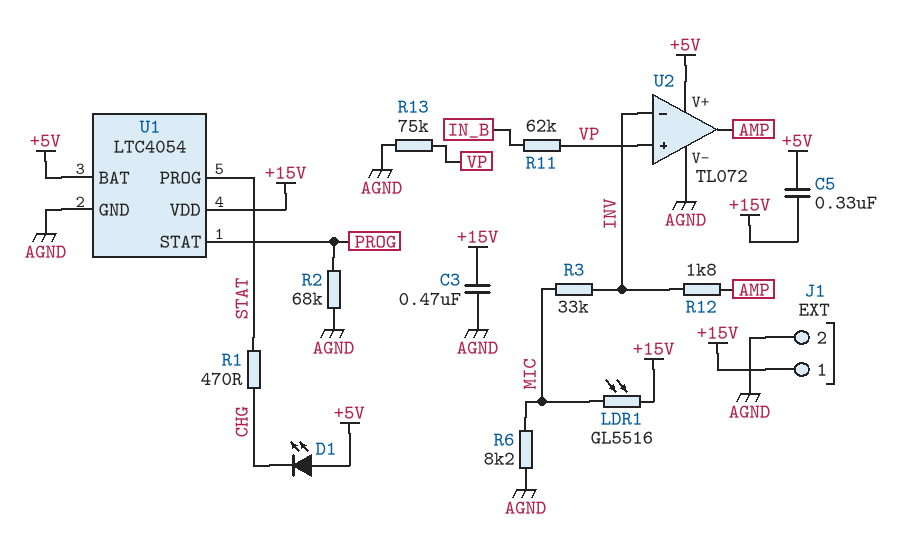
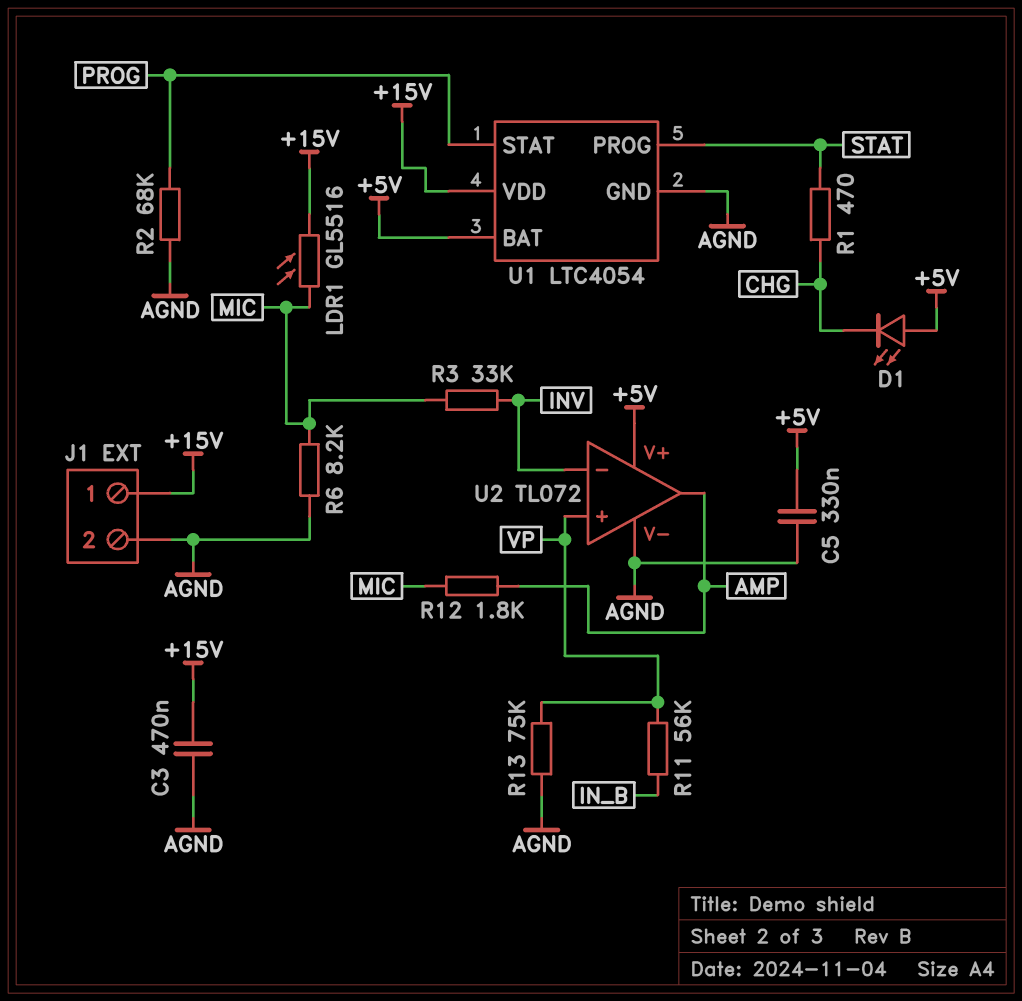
C5: 330nF (+5V, +15V) -> 330nF (+5V, AGND)
R11: 62k (IN_B, VP) -> 56k (IN_B, VP)
R12: 1.8k (AMP, INV) -> 1.8k (AMP, MIC)

